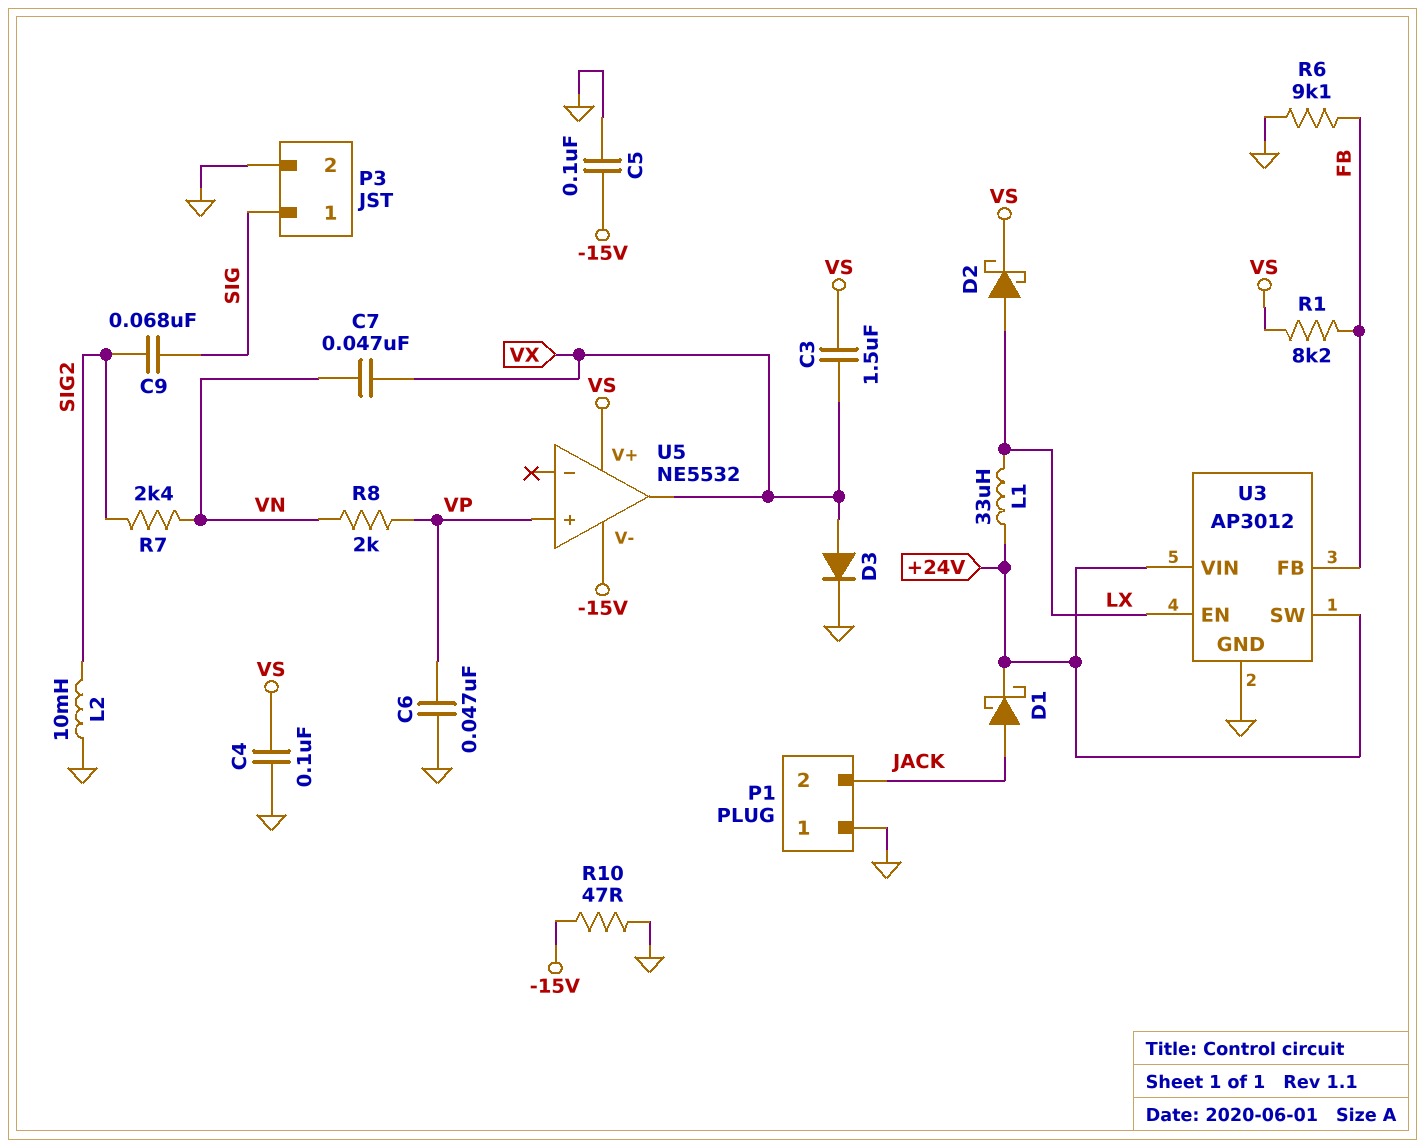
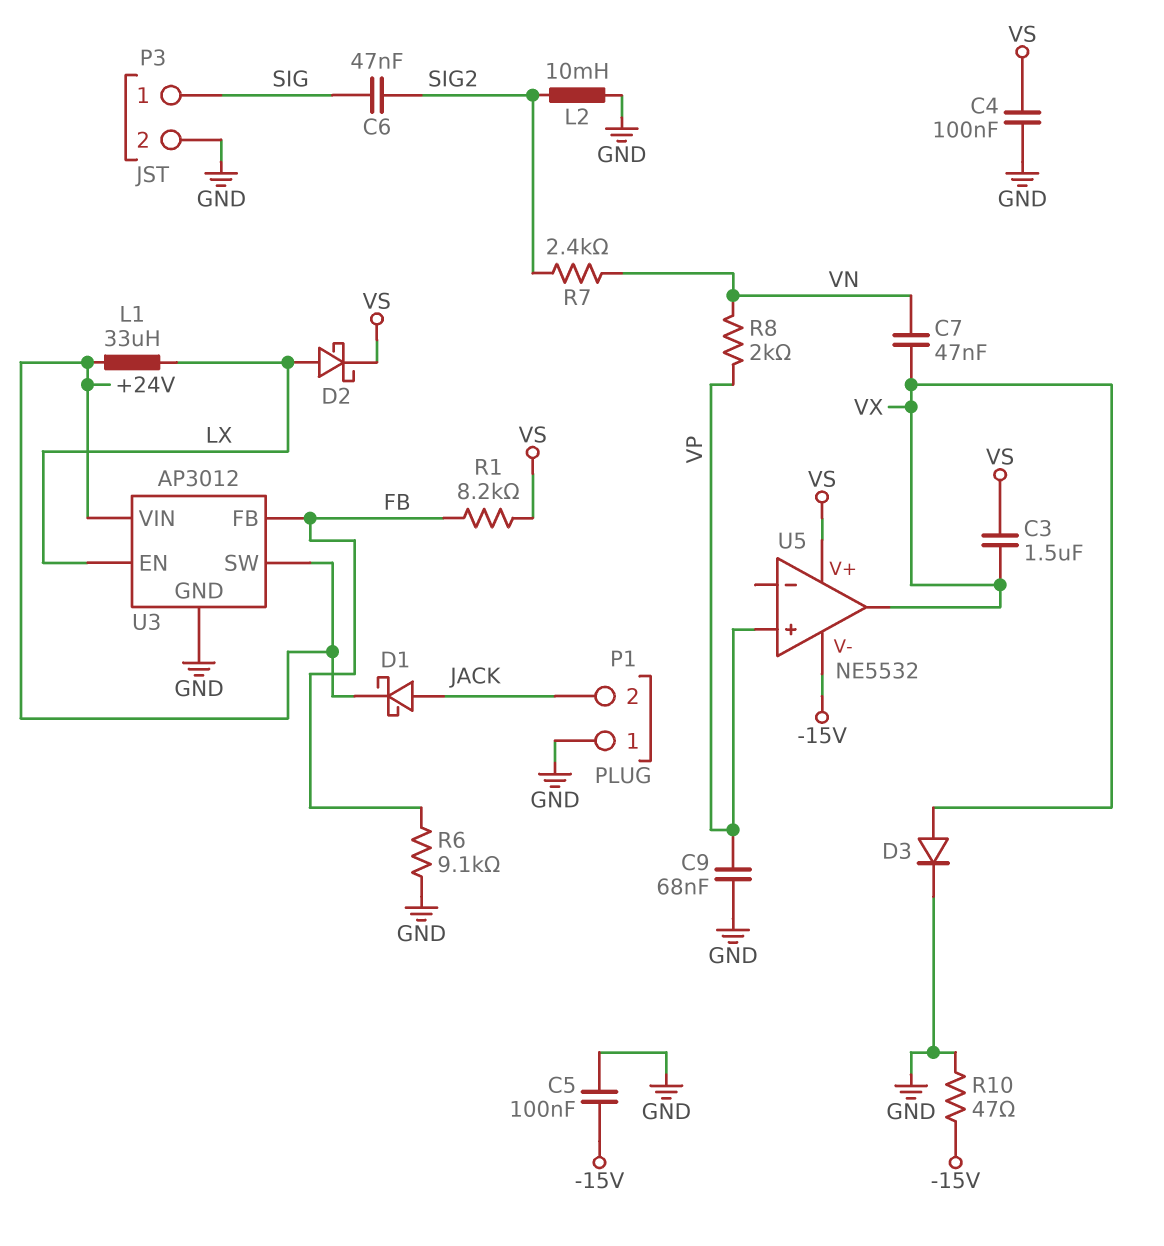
C6: 47nF (GND, VP) -> 47nF (SIG, SIG2)
C9: 68nF (SIG, SIG2) -> 68nF (GND, VP)

